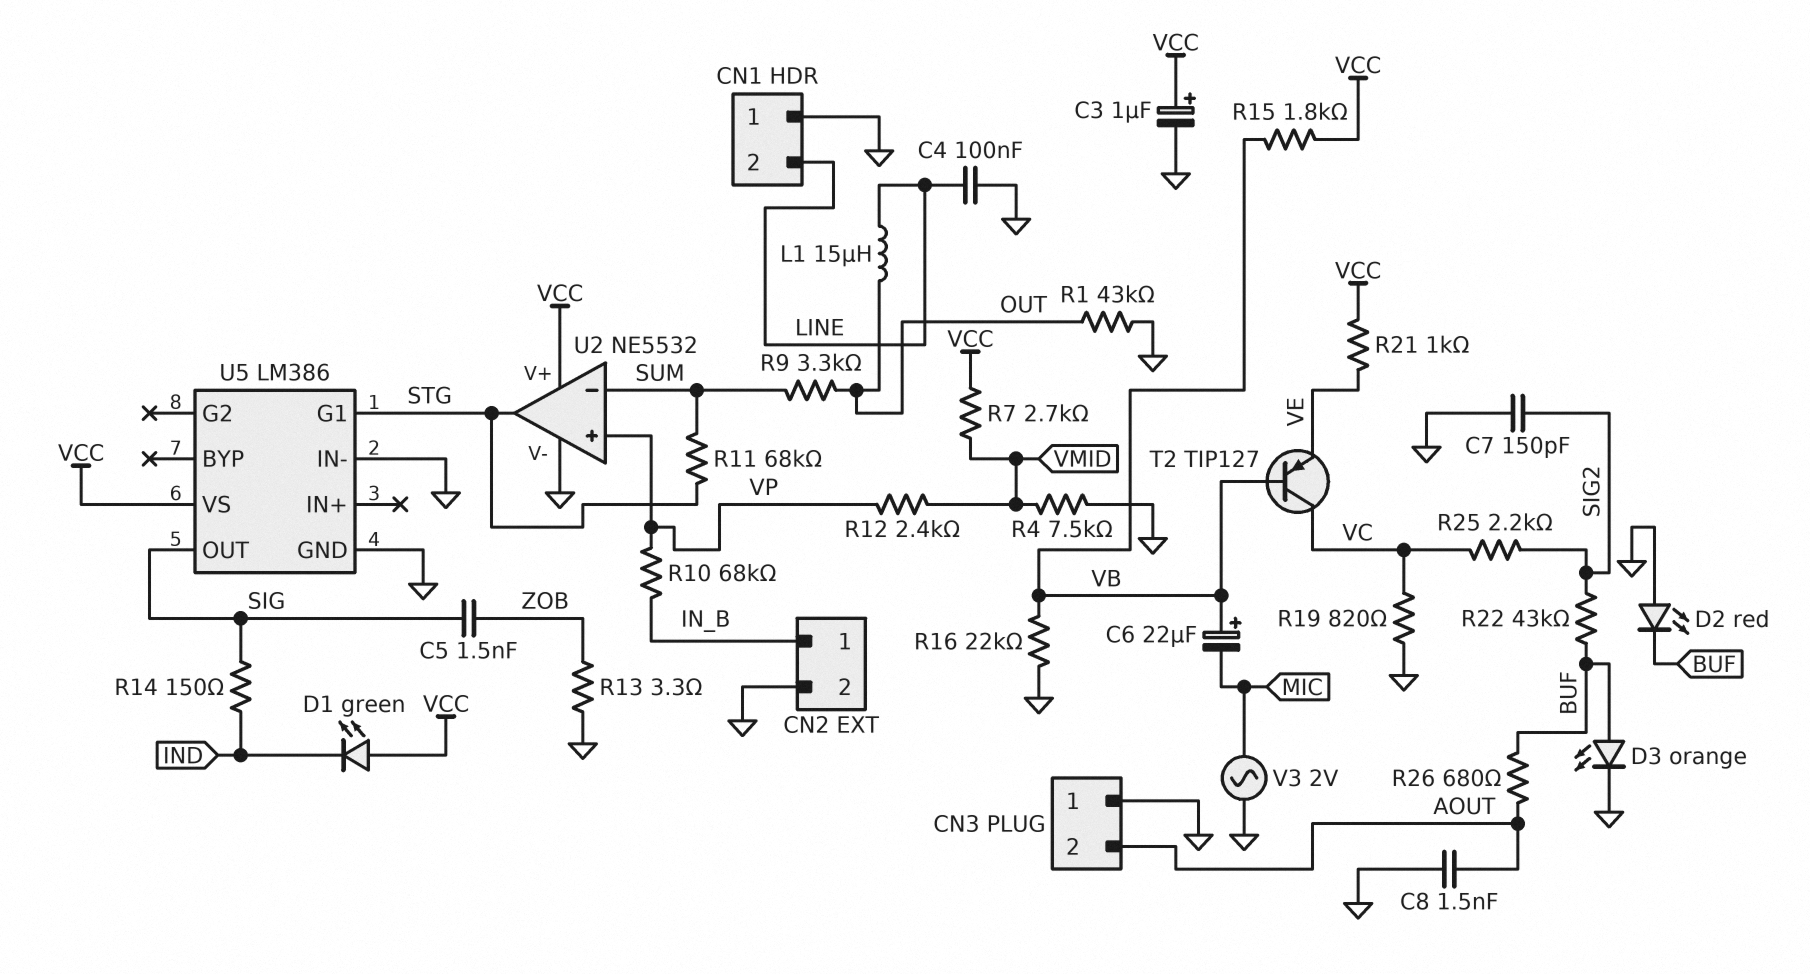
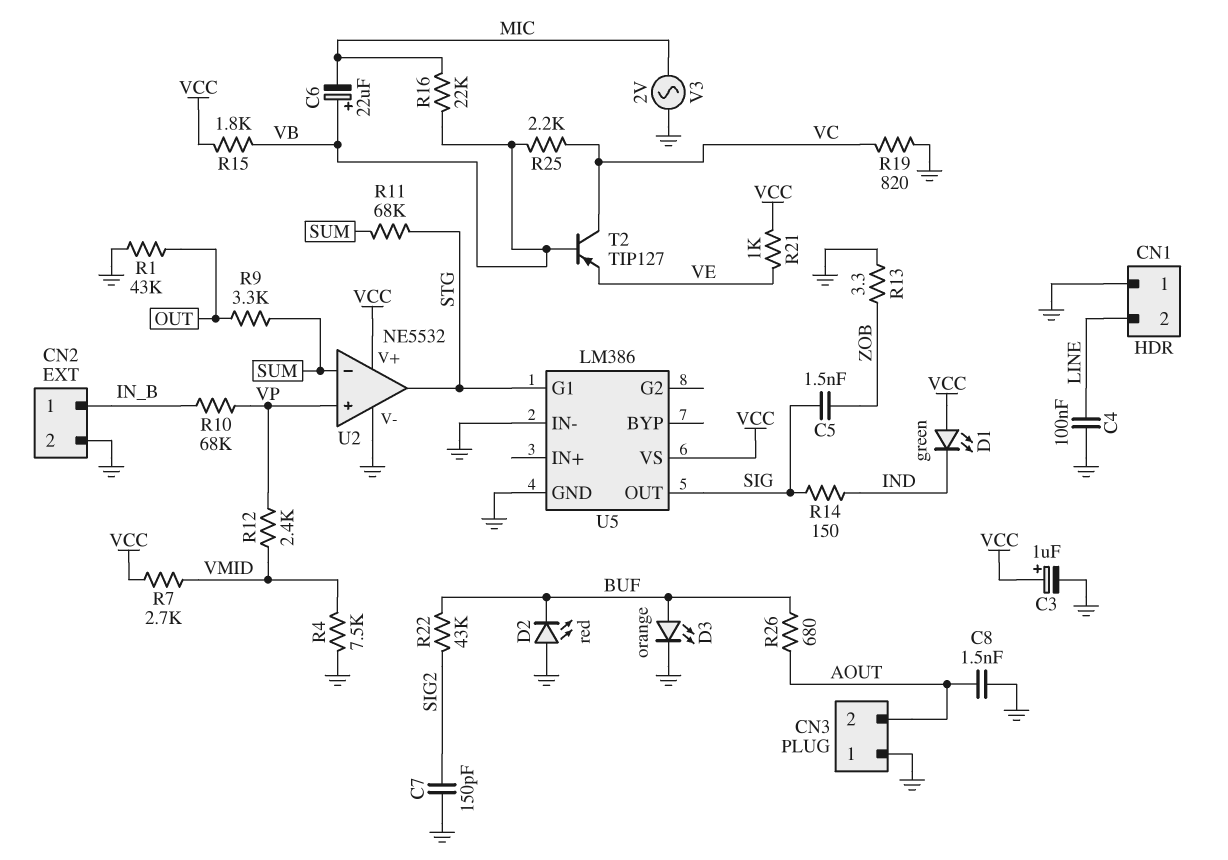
L1: 15uH (LINE, OUT) -> none
R16: 22k (GND, VB) -> 22k (MIC, VB)
R25: 2.2k (SIG2, VC) -> 2.2k (VB, VC)

